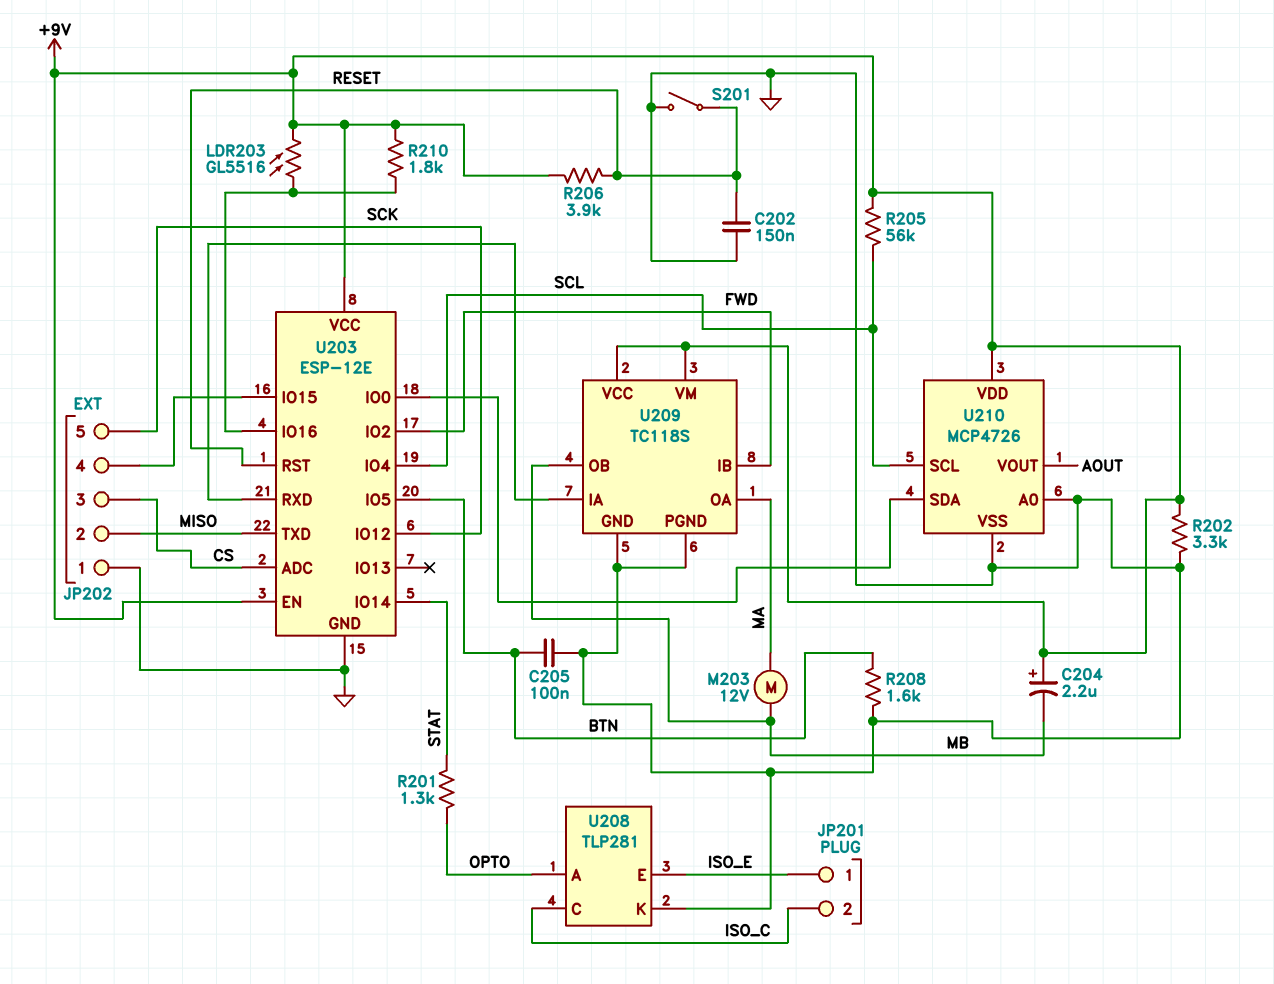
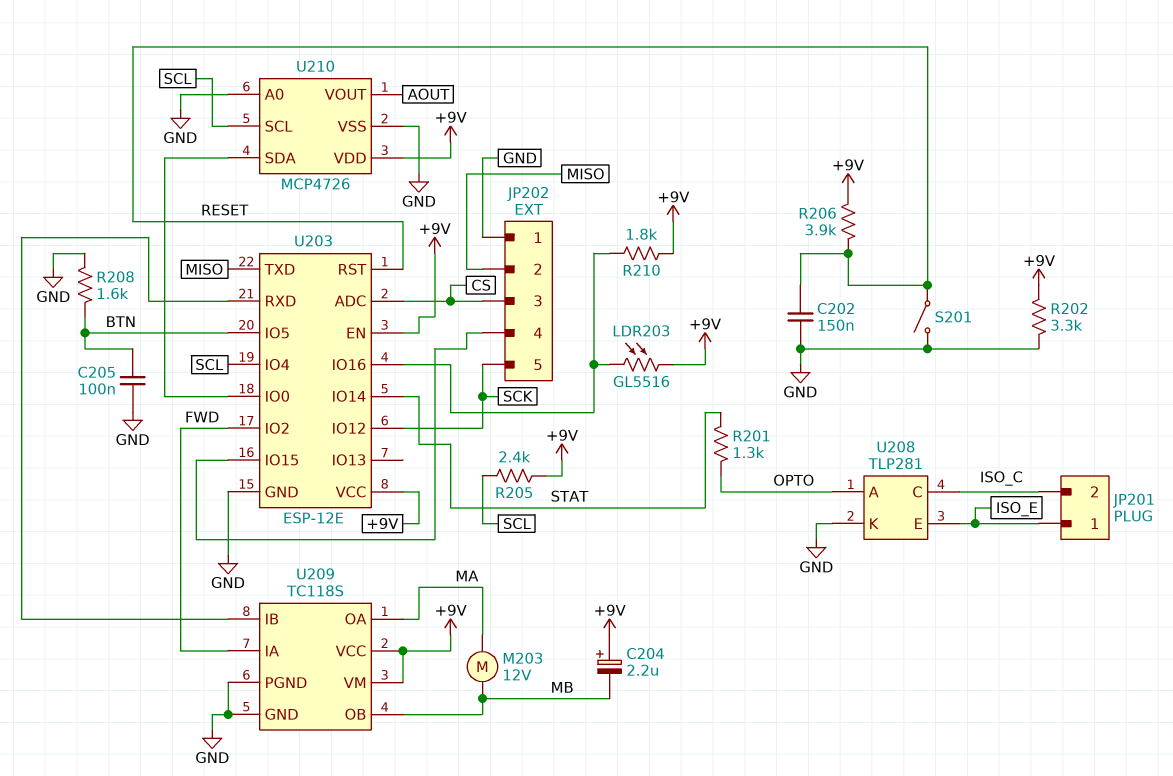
R205: 56k (+9V, SCL) -> 2.4k (+9V, SCL)
U209 pin IA: U203/RXD -> FWD
U209 pin IB: FWD -> U203/RXD

